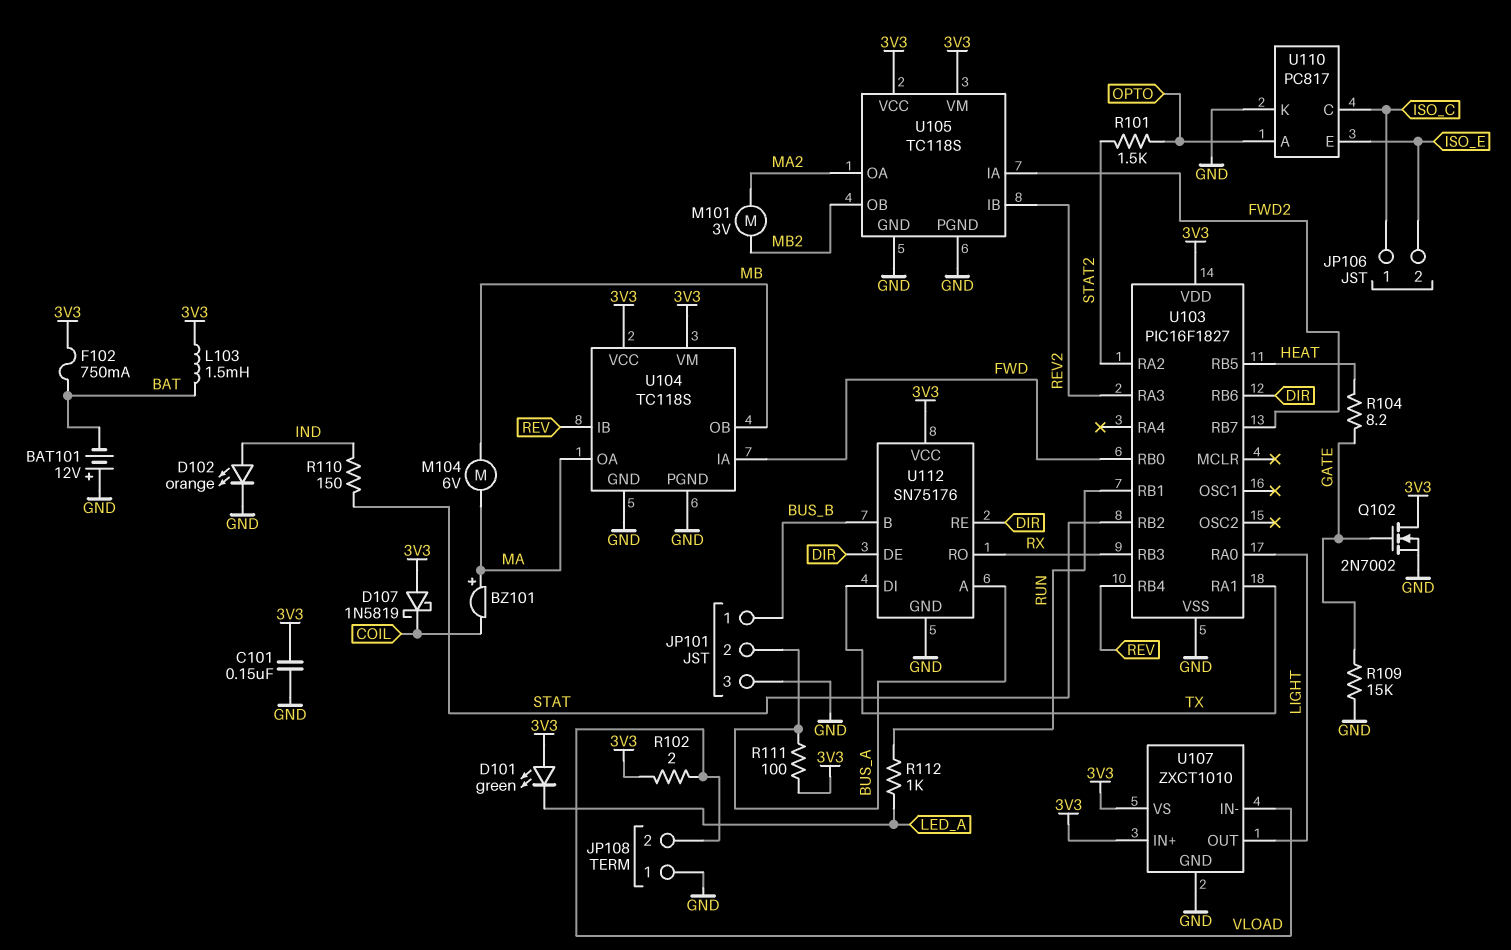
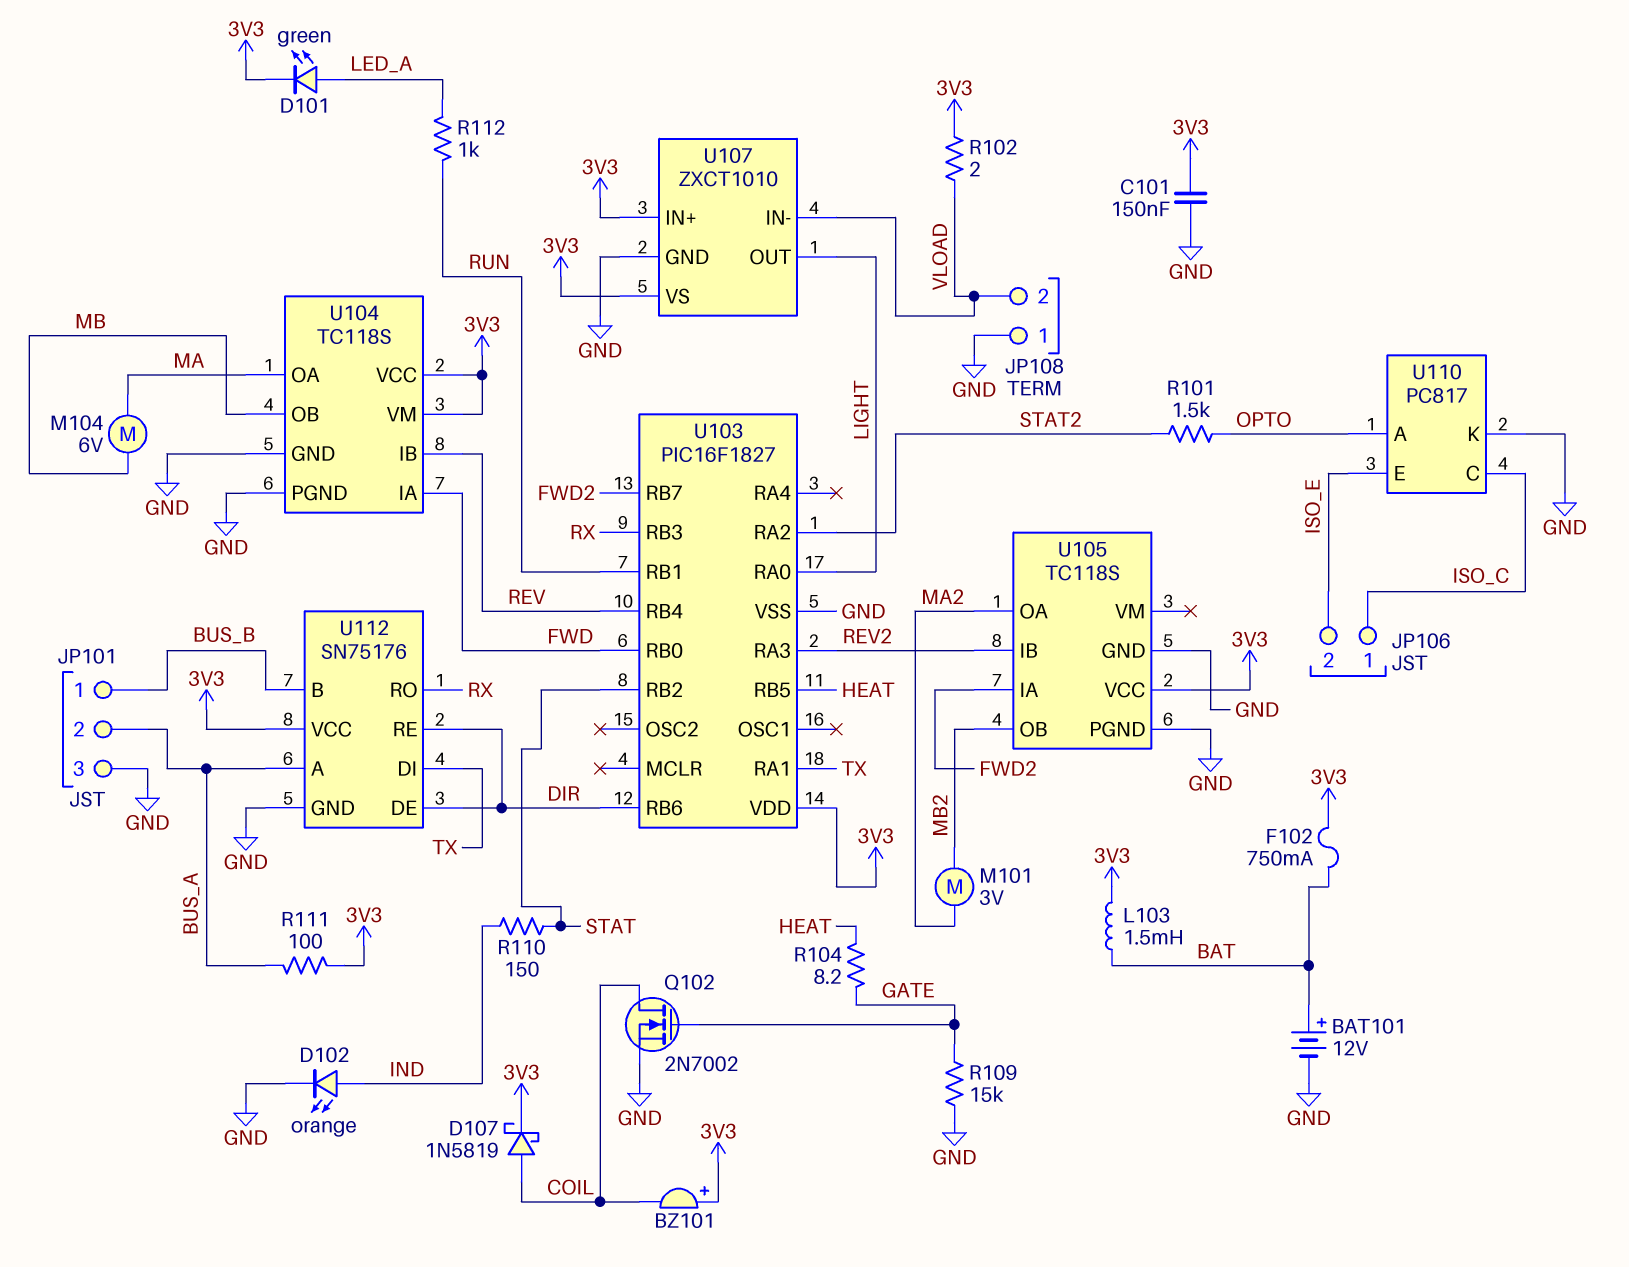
BAT101: 12V (plus GND, minus BAT) -> 12V (plus BAT, minus GND)
BZ101: buzzer (plus MA, minus COIL) -> buzzer (plus 3V3, minus COIL)
D101: LED green (A 3V3, K LED_A) -> LED green (A LED_A, K 3V3)
D107: schottky 1N5819 (A 3V3, K COIL) -> schottky 1N5819 (A COIL, K 3V3)
Q102: NMOS 2N7002 (G GATE, D 3V3, S GND) -> NMOS 2N7002 (G GATE, D COIL, S GND)
U105 pin VM: 3V3 -> none

